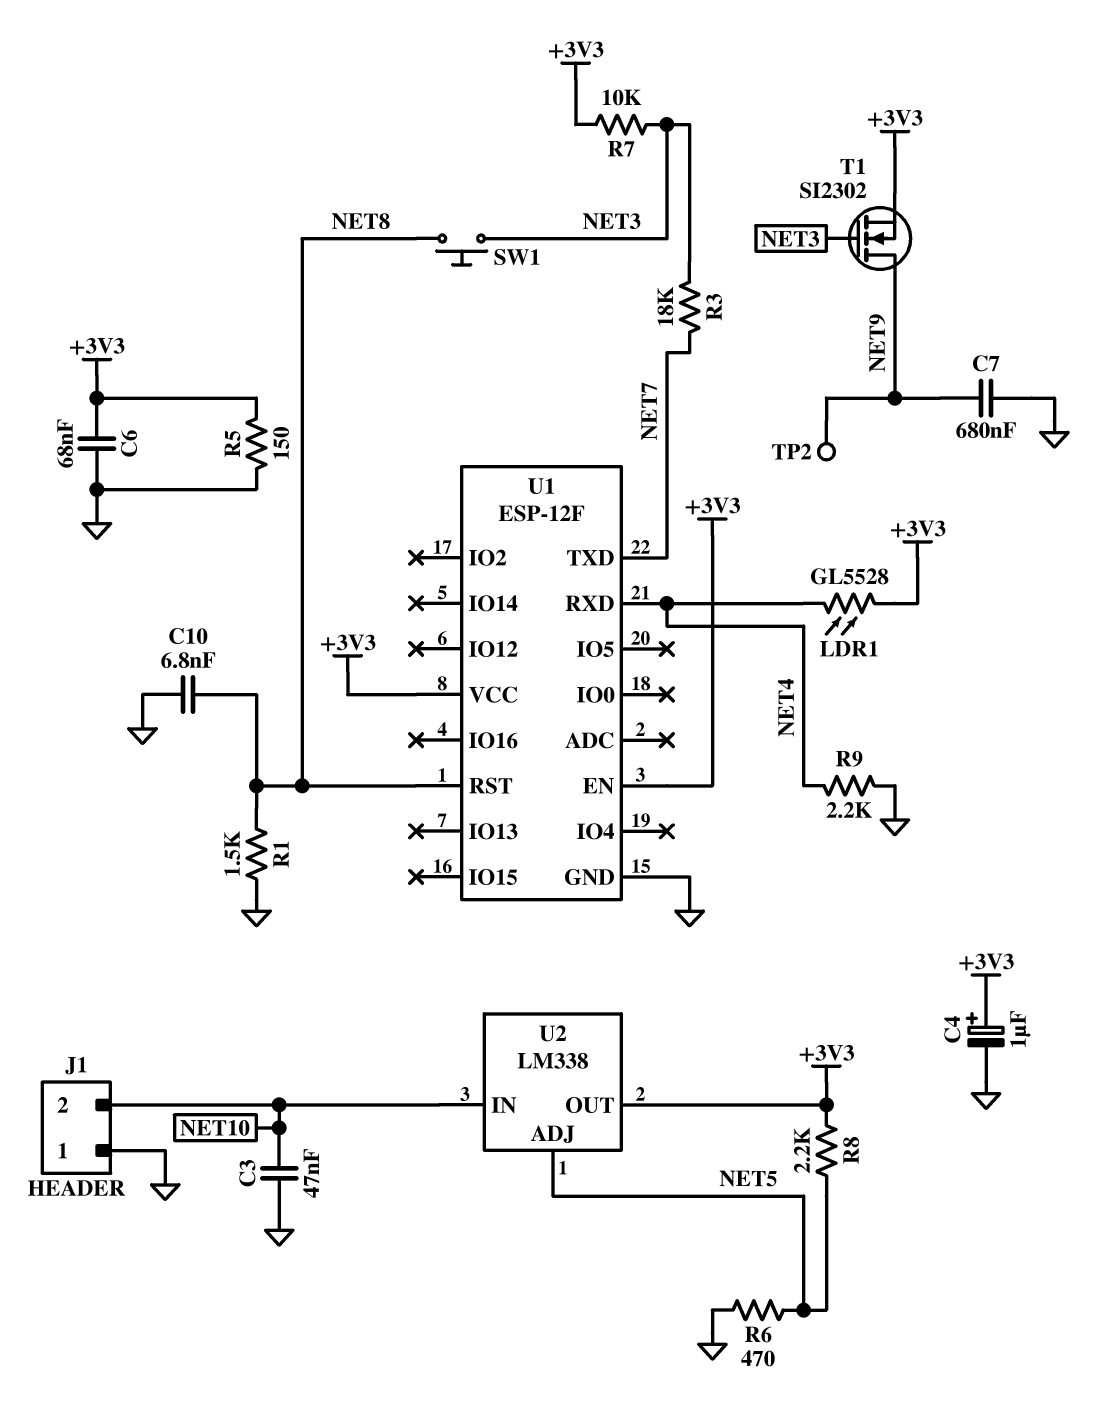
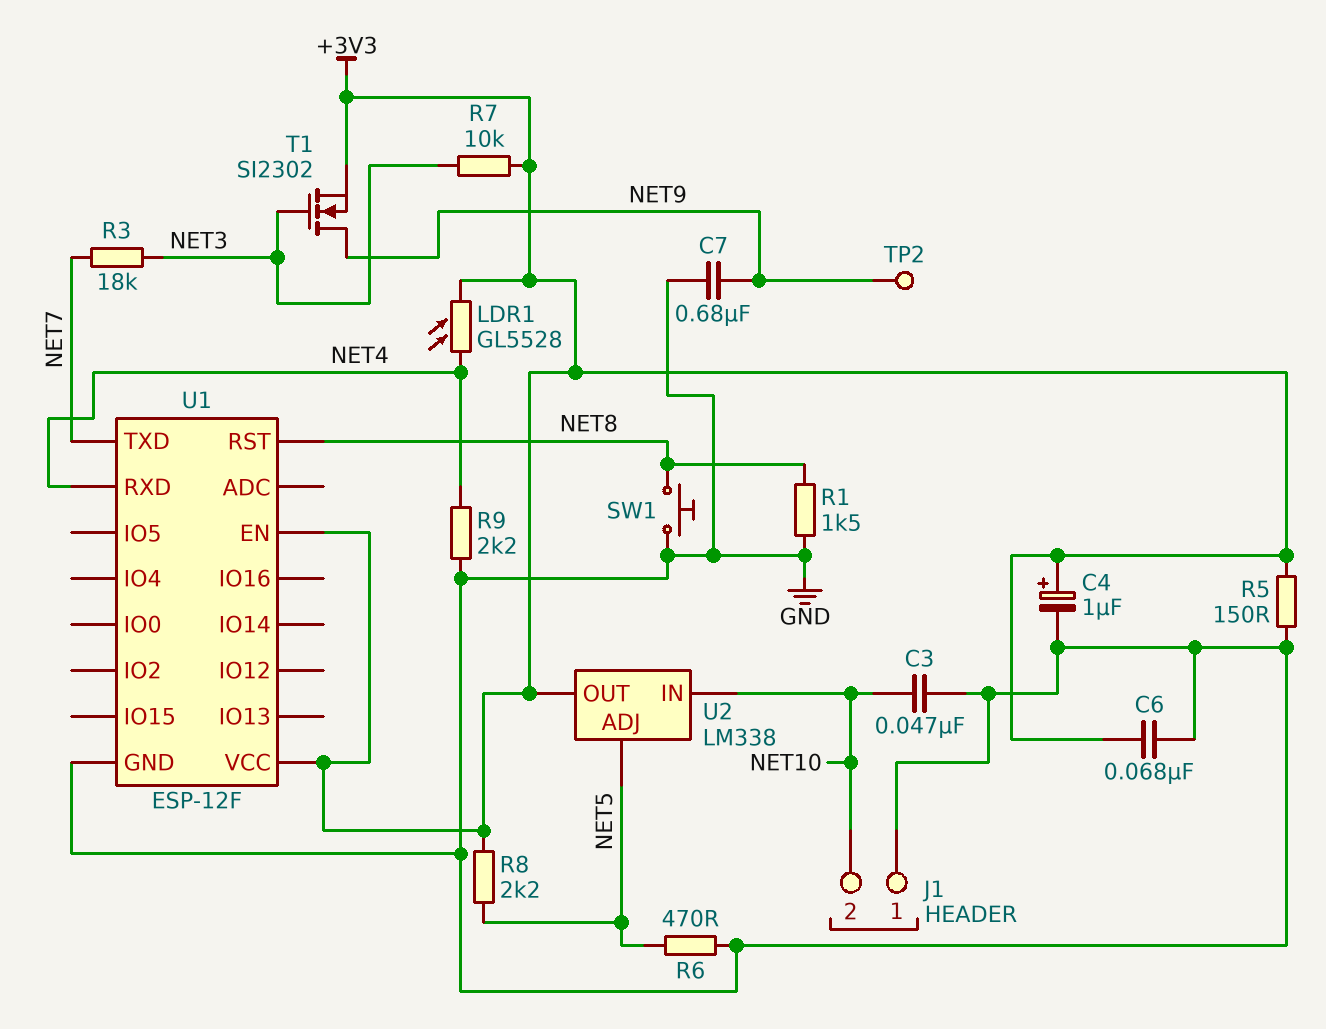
C10: 6.8nF (GND, NET8) -> none
SW1: button (NET3, NET8) -> button (GND, NET8)

